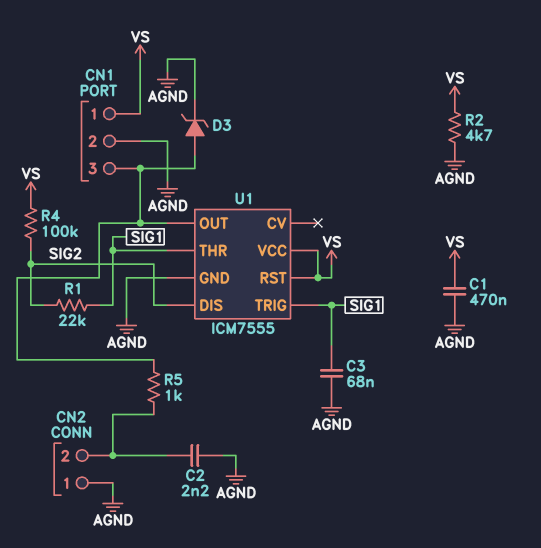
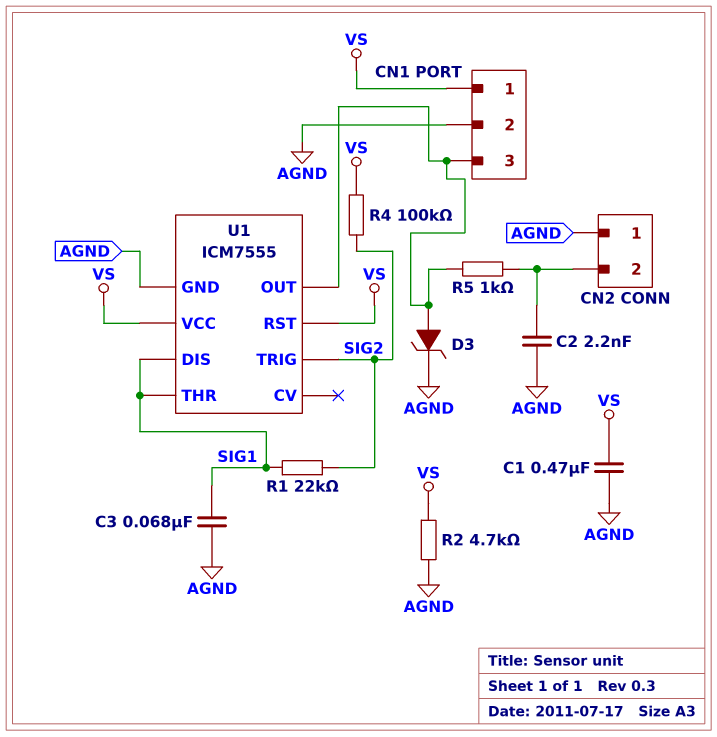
U1 pin DIS: SIG2 -> SIG1
U1 pin TRIG: SIG1 -> SIG2

